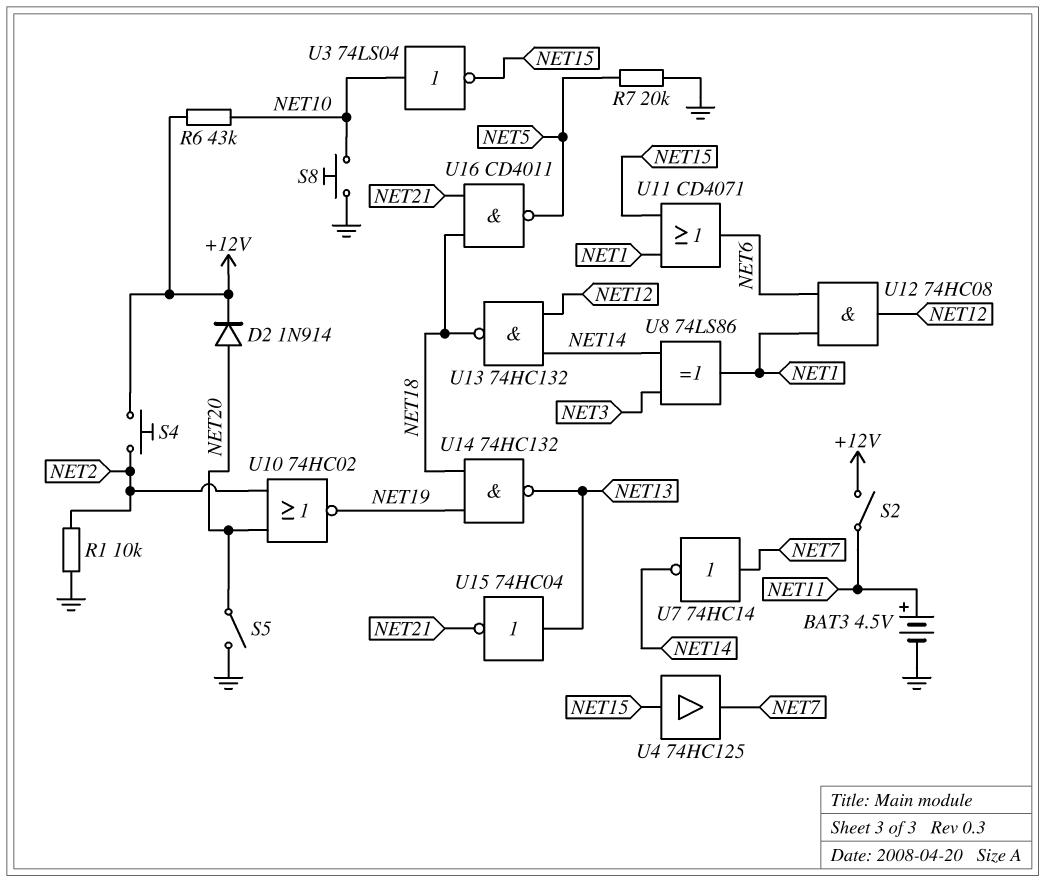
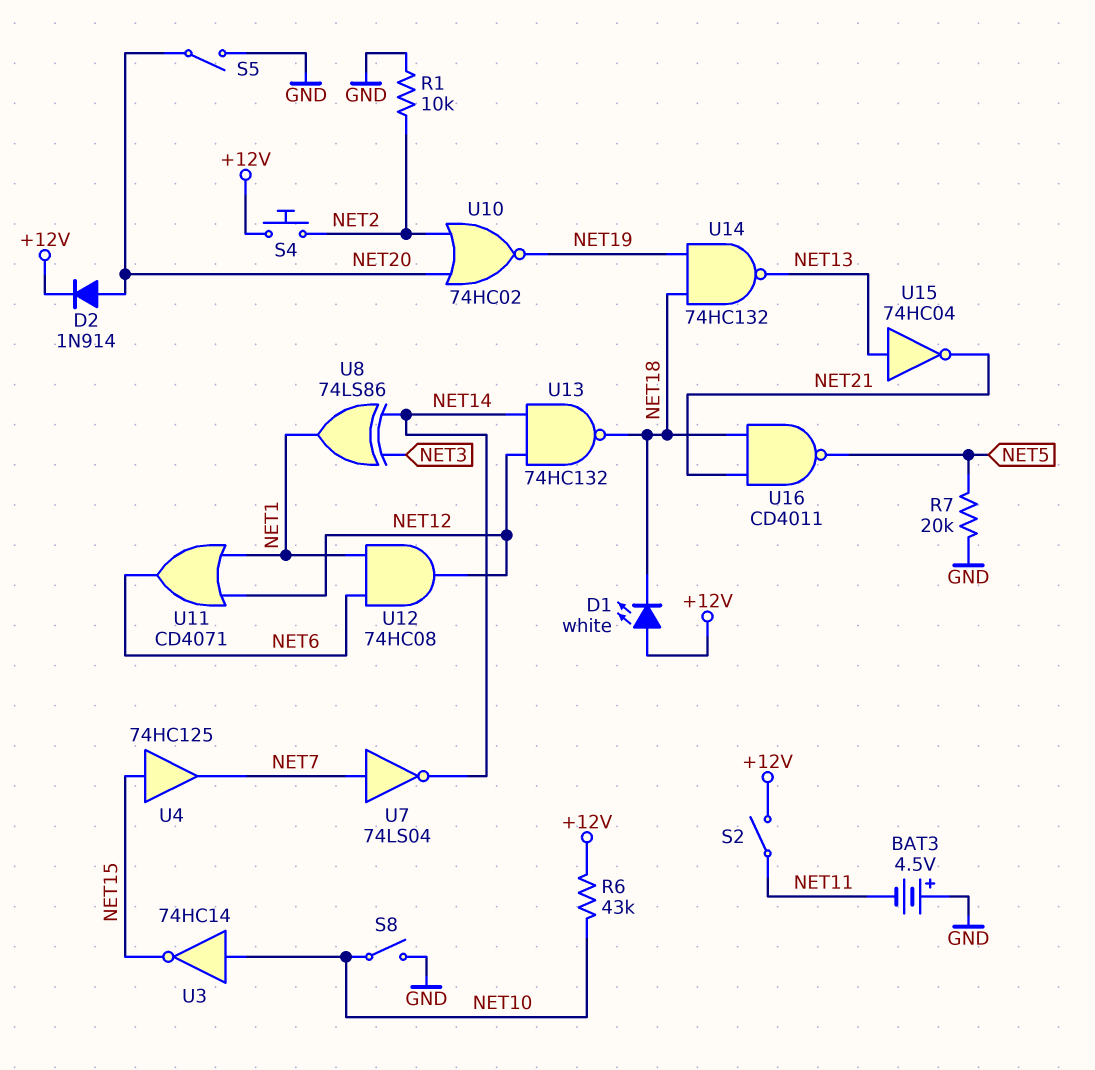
BAT3: 4.5V (plus NET11, minus GND) -> 4.5V (plus GND, minus NET11)
D1: none -> LED white (A +12V, K NET18)
S8: button (GND, NET10) -> switch (GND, NET10)
U3: NOT 74LS04 (in NET10, out NET15) -> NOT 74HC14 (in NET10, out NET15)
U7: NOT 74HC14 (in NET7, out NET14) -> NOT 74LS04 (in NET7, out NET14)
U11: OR CD4071 (in NET1, in NET15, out NET6) -> OR CD4071 (in NET1, in NET12, out NET6)

